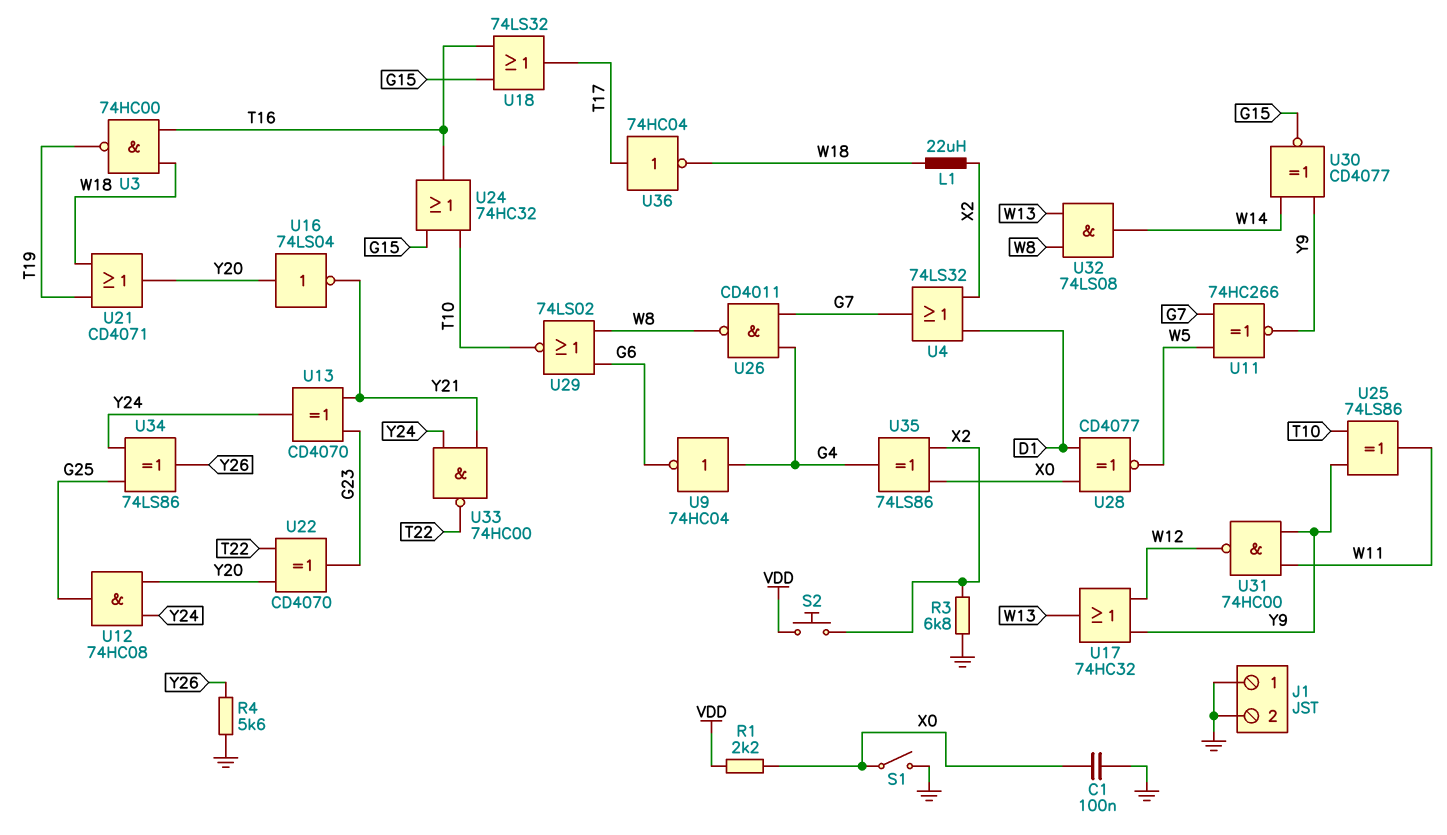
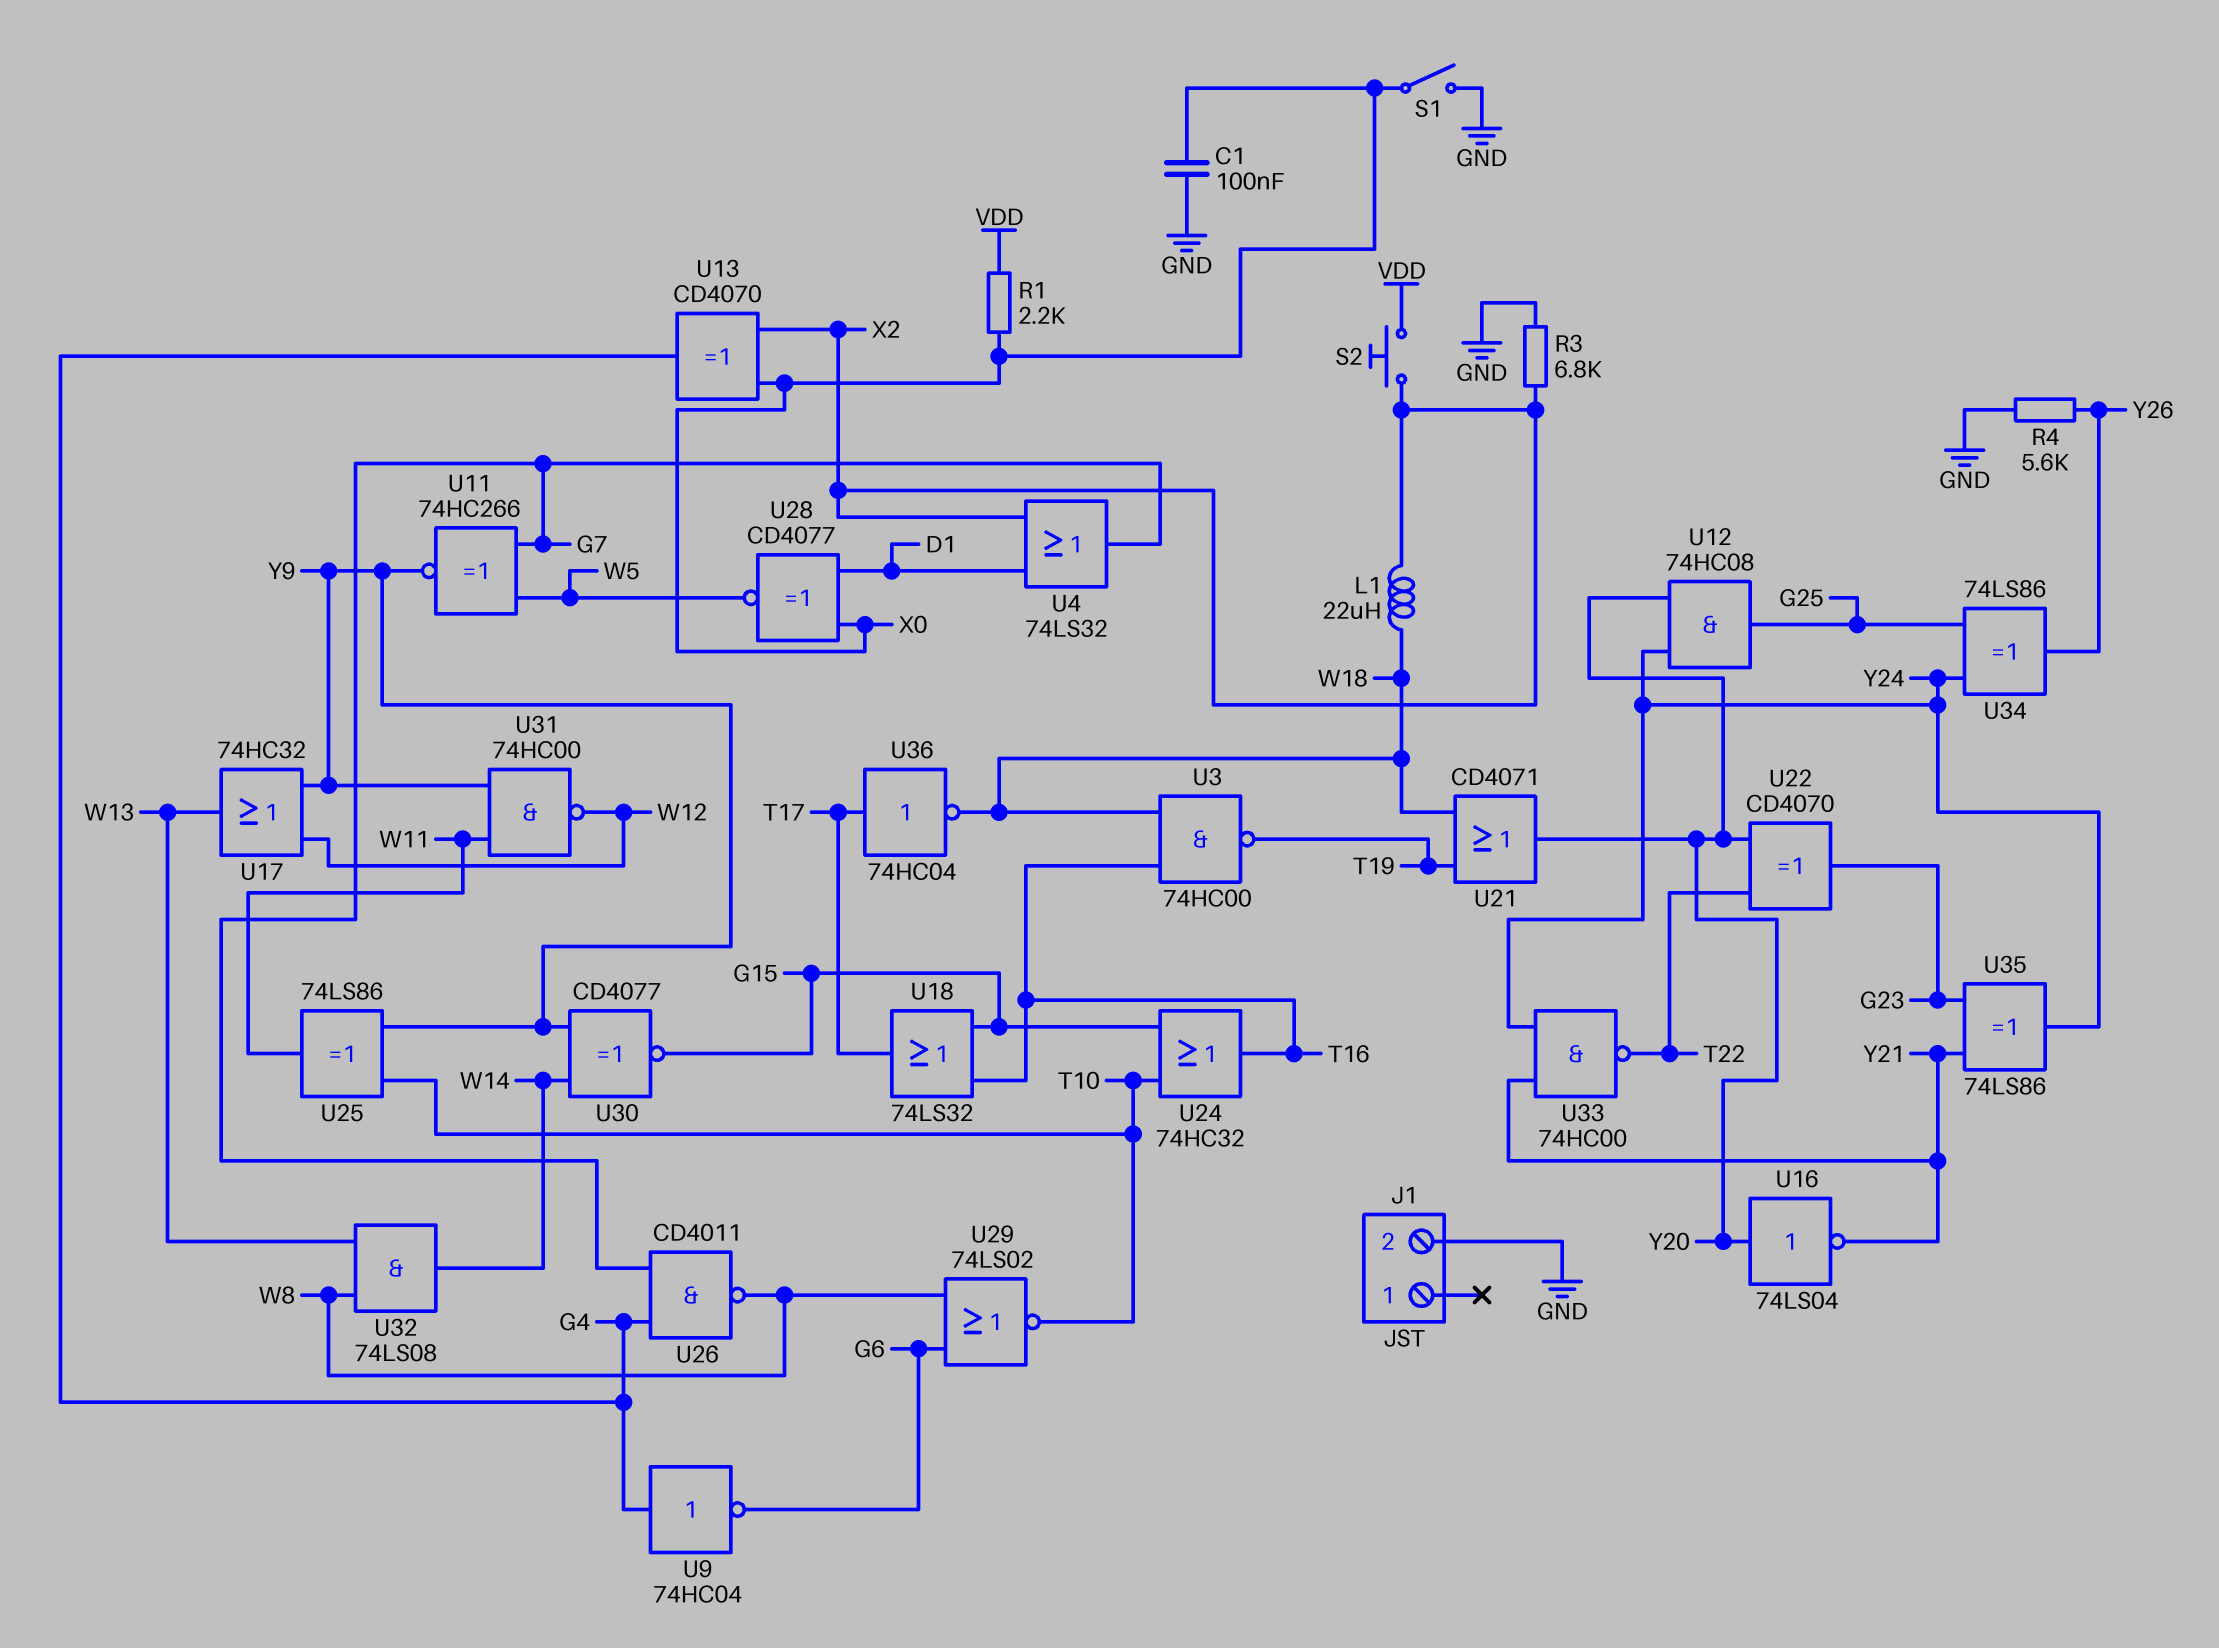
J1 pin 1: GND -> none
U13: XOR CD4070 (in G23, in Y21, out Y24) -> XOR CD4070 (in X0, in X2, out G4)
U35: XOR 74LS86 (in X0, in X2, out G4) -> XOR 74LS86 (in G23, in Y21, out Y24)

